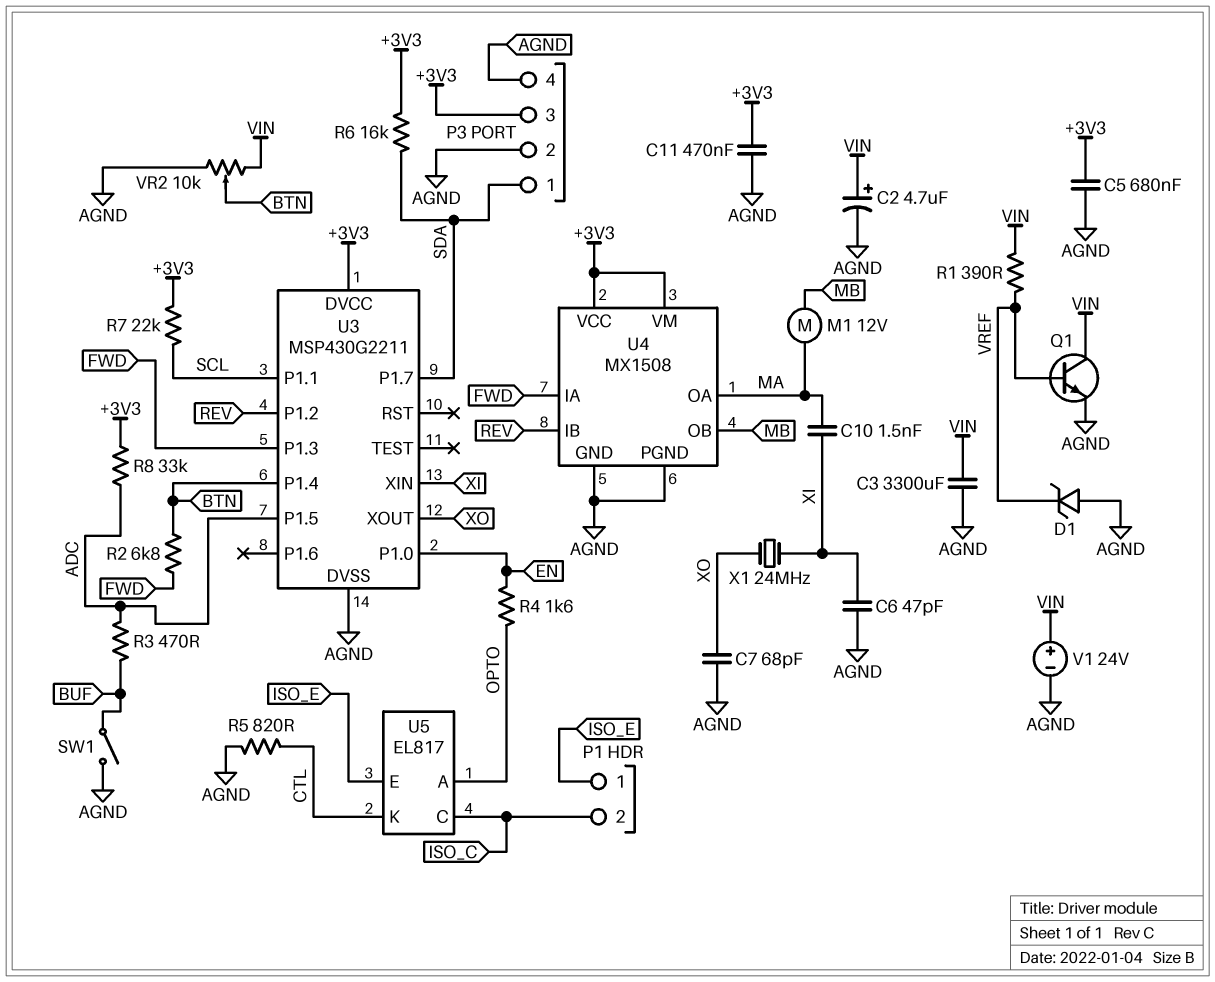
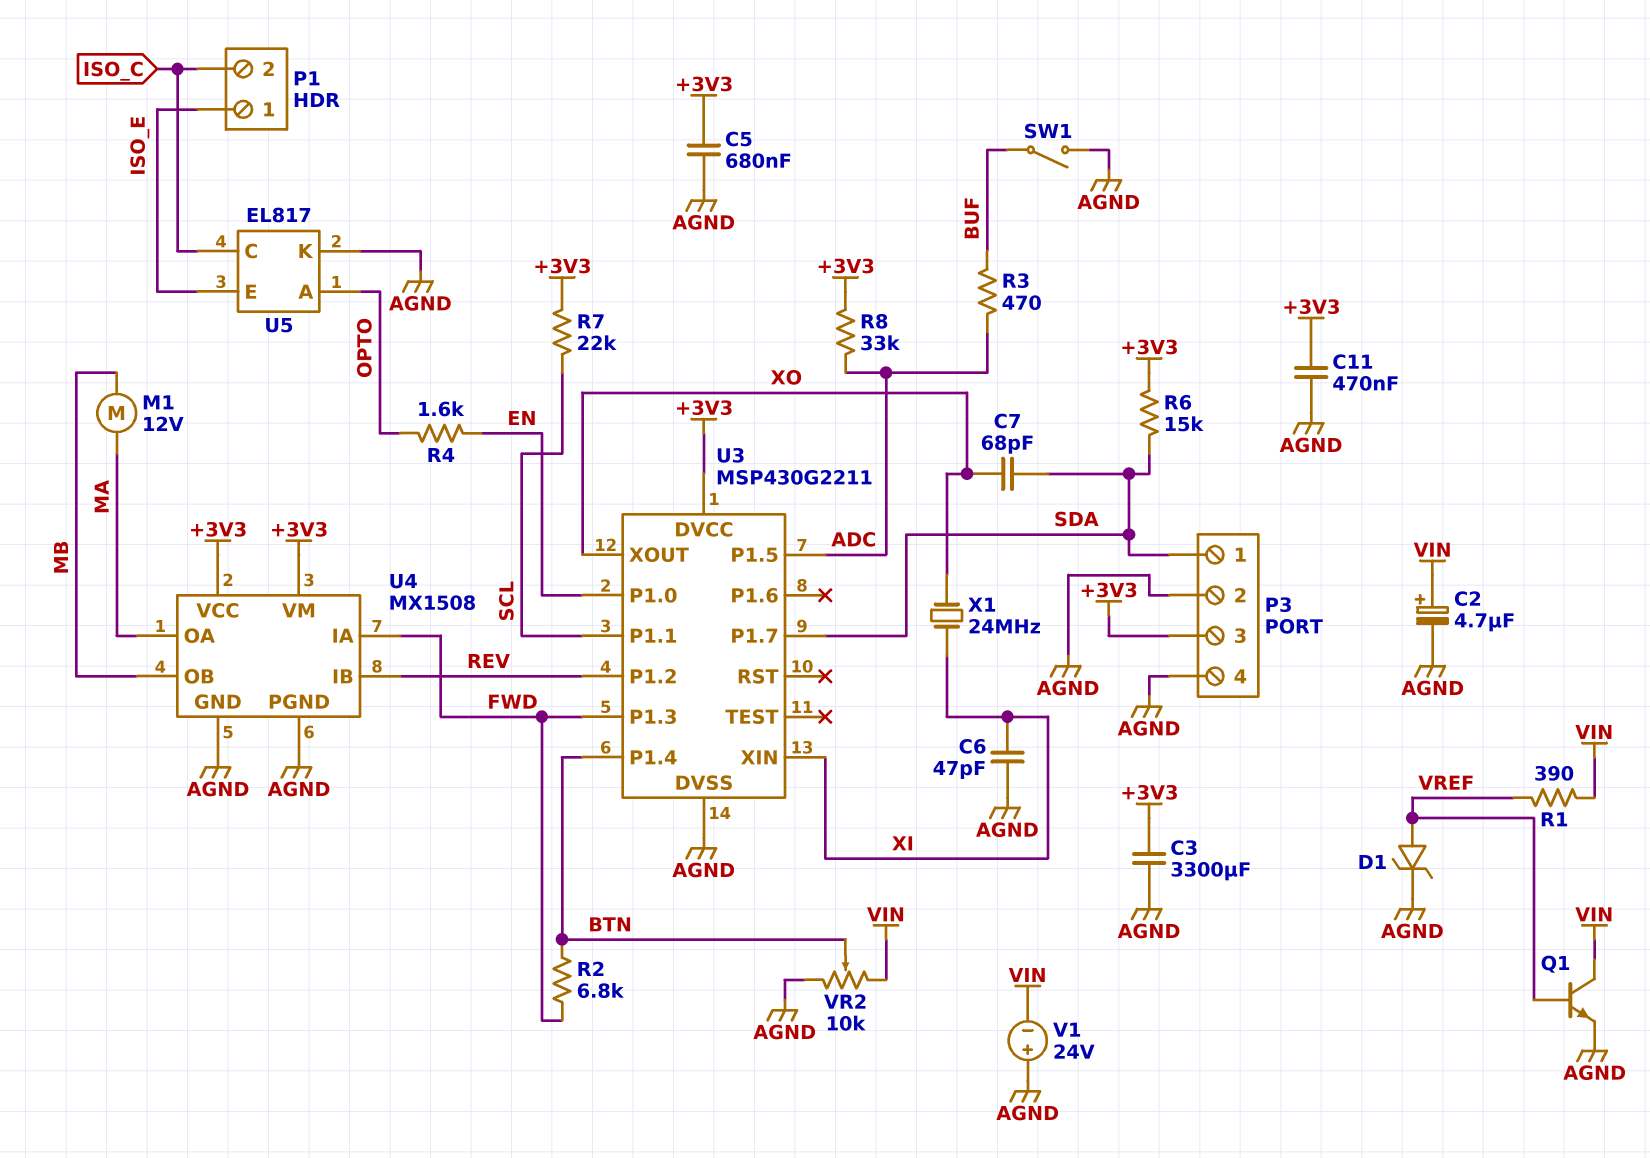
C3: 3300uF (AGND, VIN) -> 3300uF (+3V3, AGND)
C7: 68pF (AGND, XO) -> 68pF (SDA, XO)
C10: 1.5nF (MA, XI) -> none
D1: zener (A AGND, K VREF) -> zener (A VREF, K AGND)
R5: 820 (AGND, CTL) -> none
R6: 16k (+3V3, SDA) -> 15k (+3V3, SDA)
U5 pin K: CTL -> AGND
V1: 24V (plus VIN, minus AGND) -> 24V (plus AGND, minus VIN)

